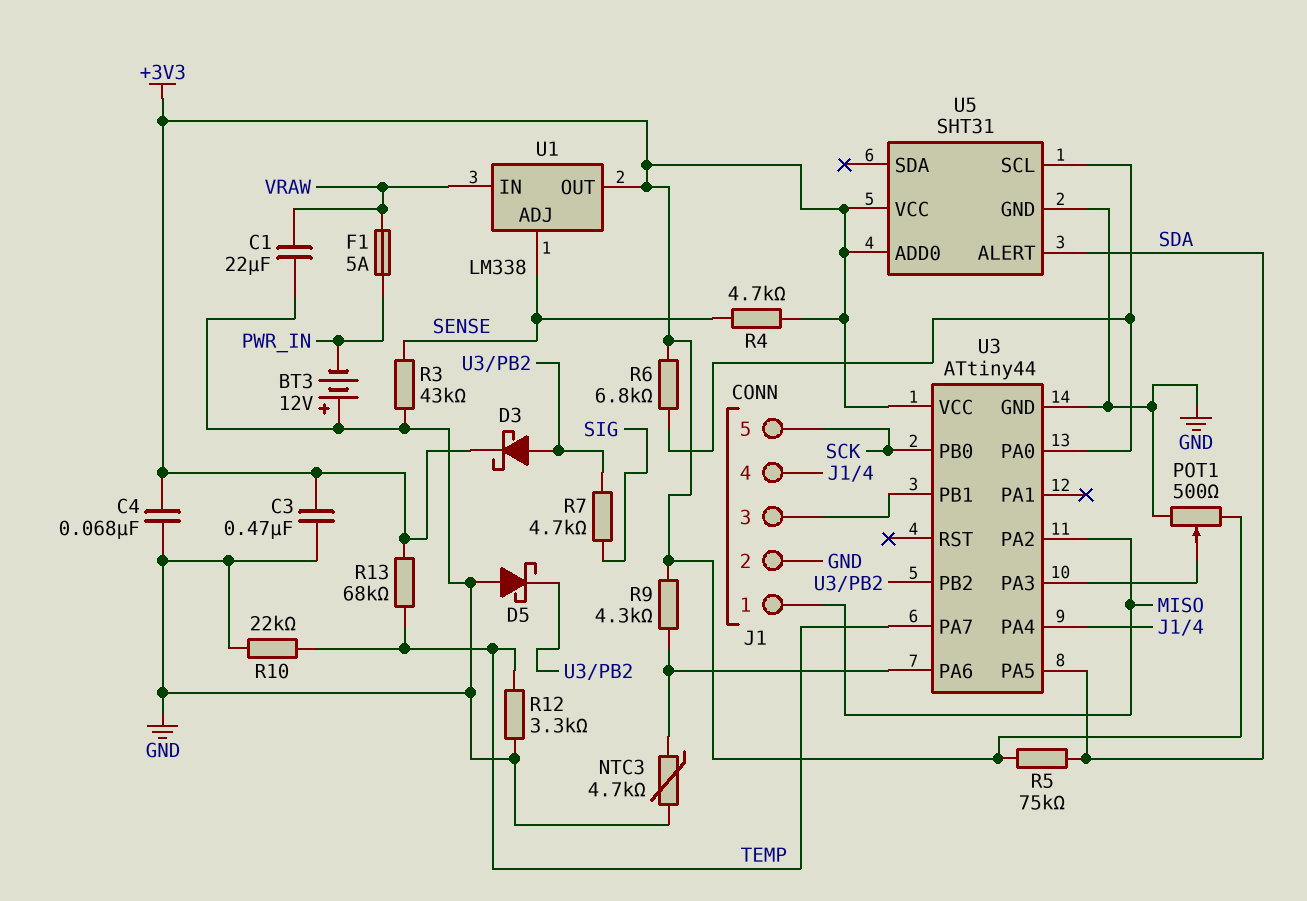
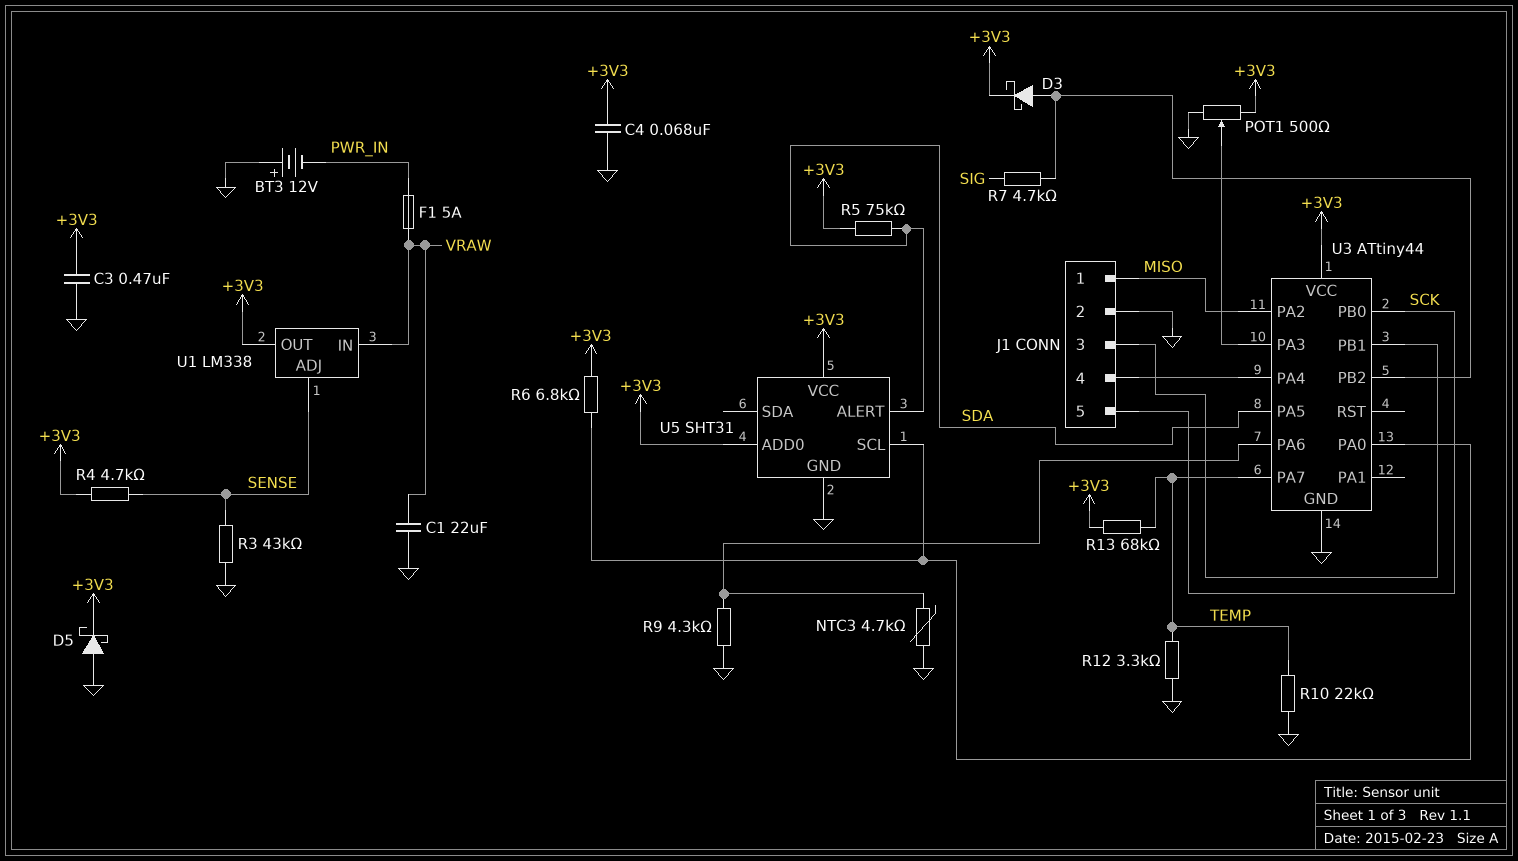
D5: schottky (A GND, K U3/PB2) -> schottky (A GND, K +3V3)
R9: 4.3k (+3V3, U3/PA6) -> 4.3k (GND, U3/PA6)

